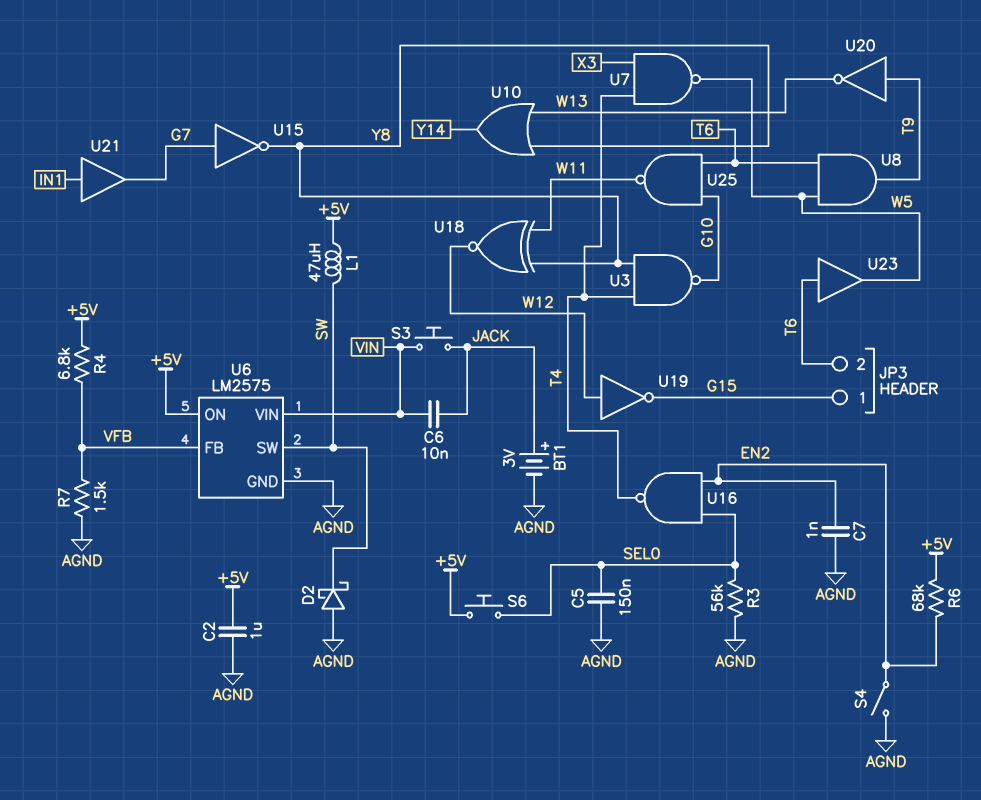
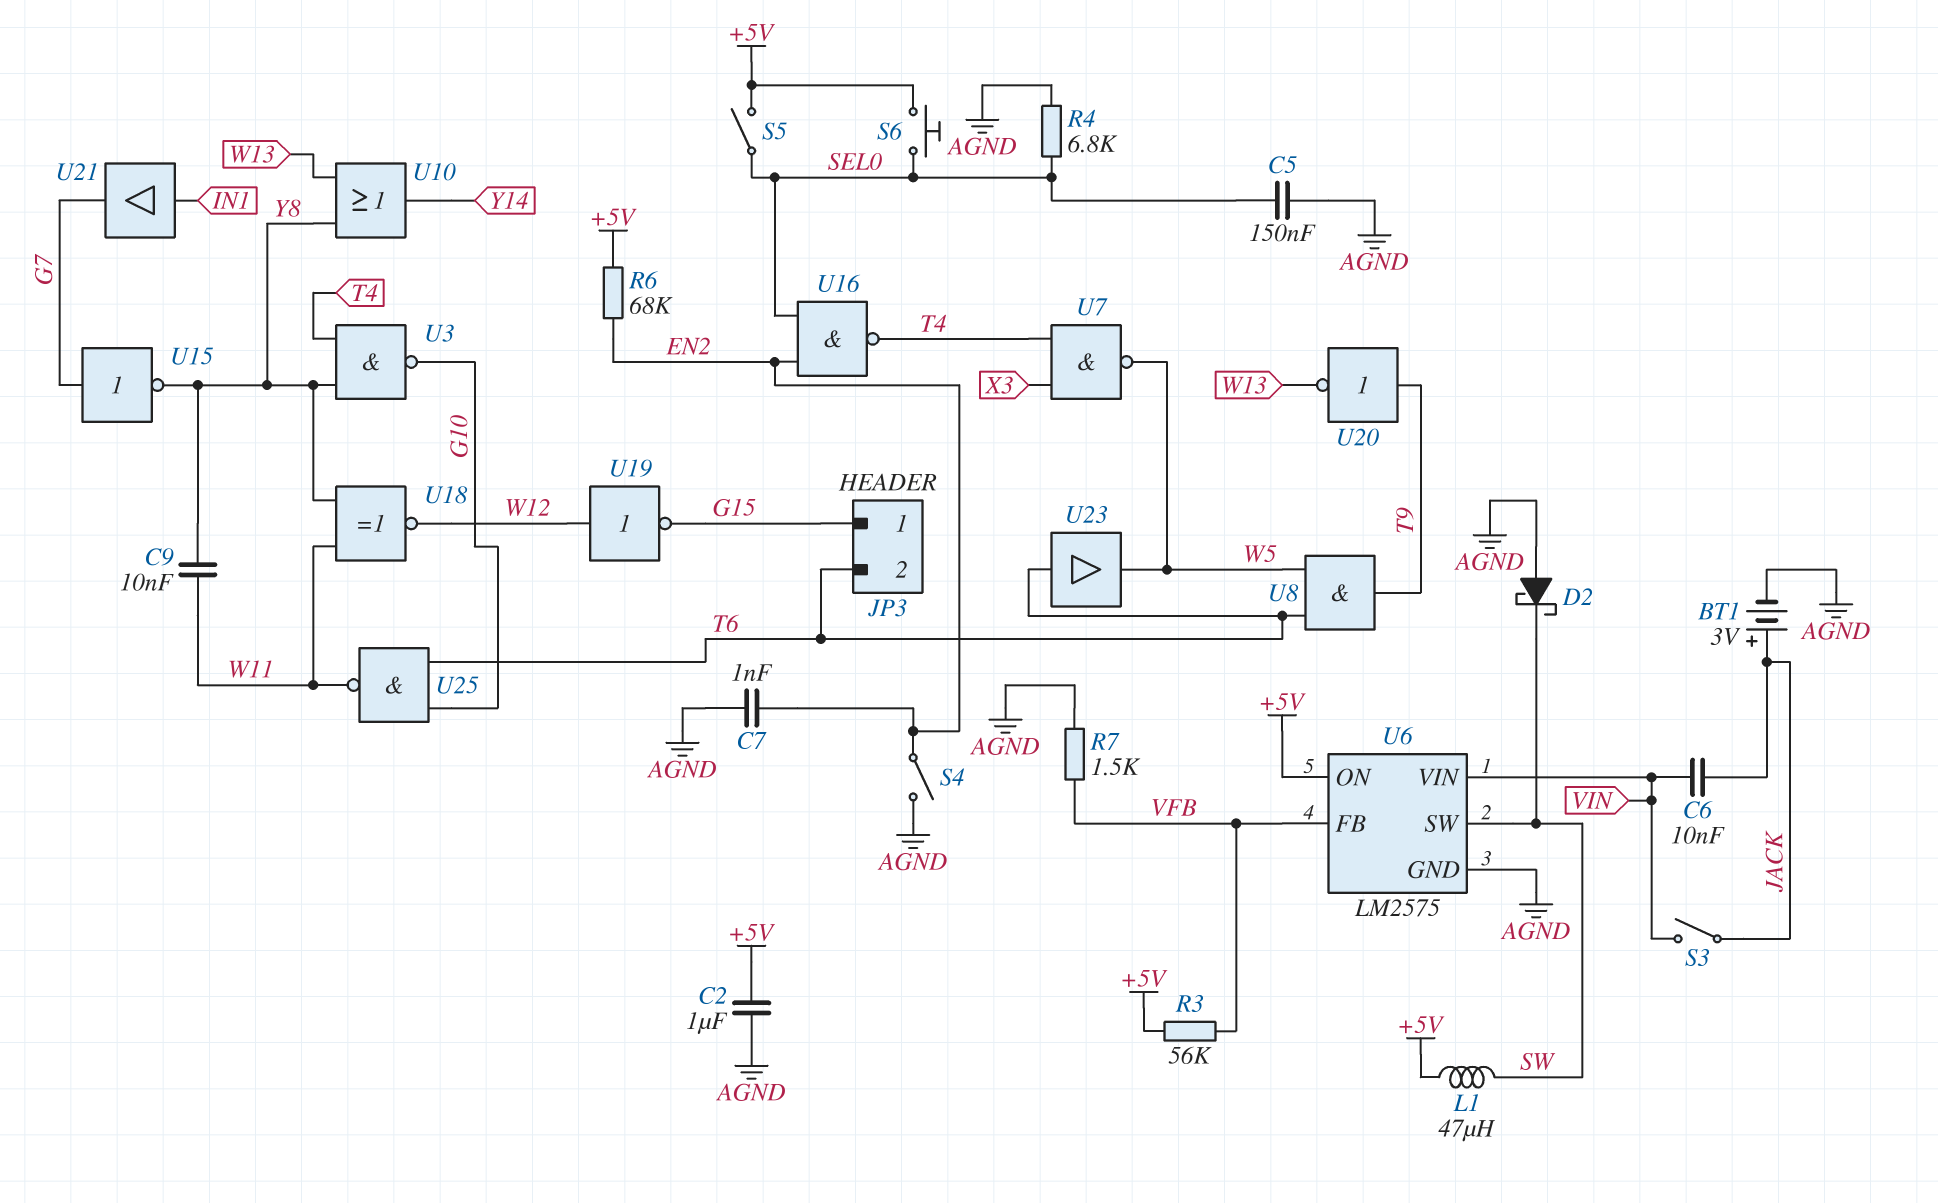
C9: none -> 10nF (W11, Y8)
R3: 56k (AGND, SEL0) -> 56k (+5V, VFB)
R4: 6.8k (+5V, VFB) -> 6.8k (AGND, SEL0)
S3: button (JACK, VIN) -> switch (JACK, VIN)
S5: none -> switch (+5V, SEL0)

